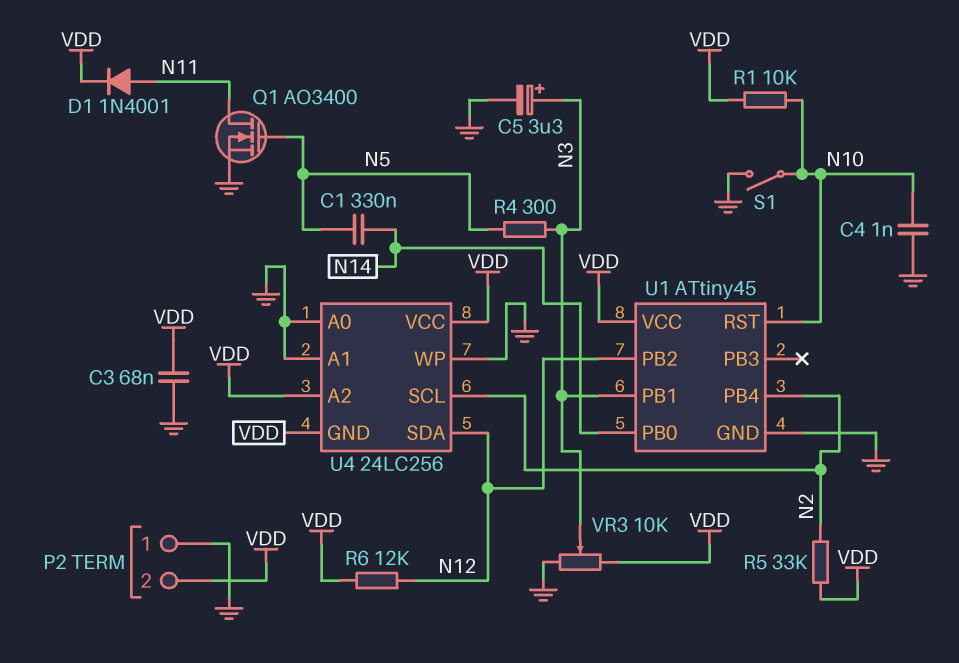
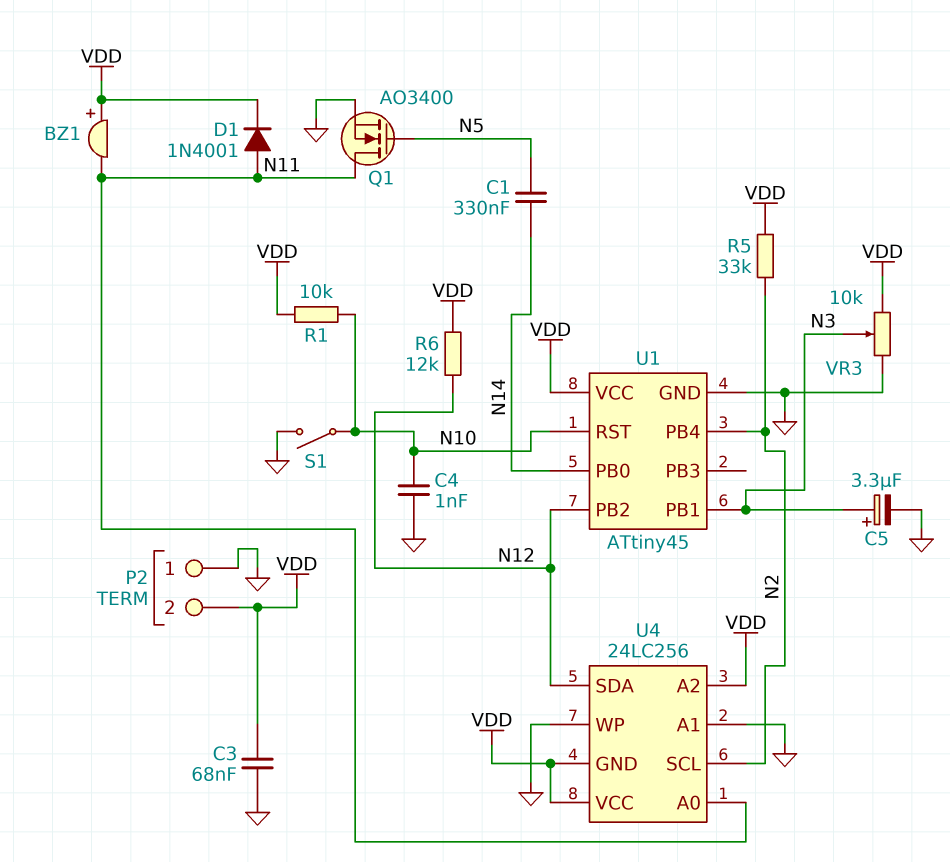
BZ1: none -> buzzer (plus VDD, minus N11)
R4: 300 (N3, N5) -> none
U4 pin A0: GND -> N11

